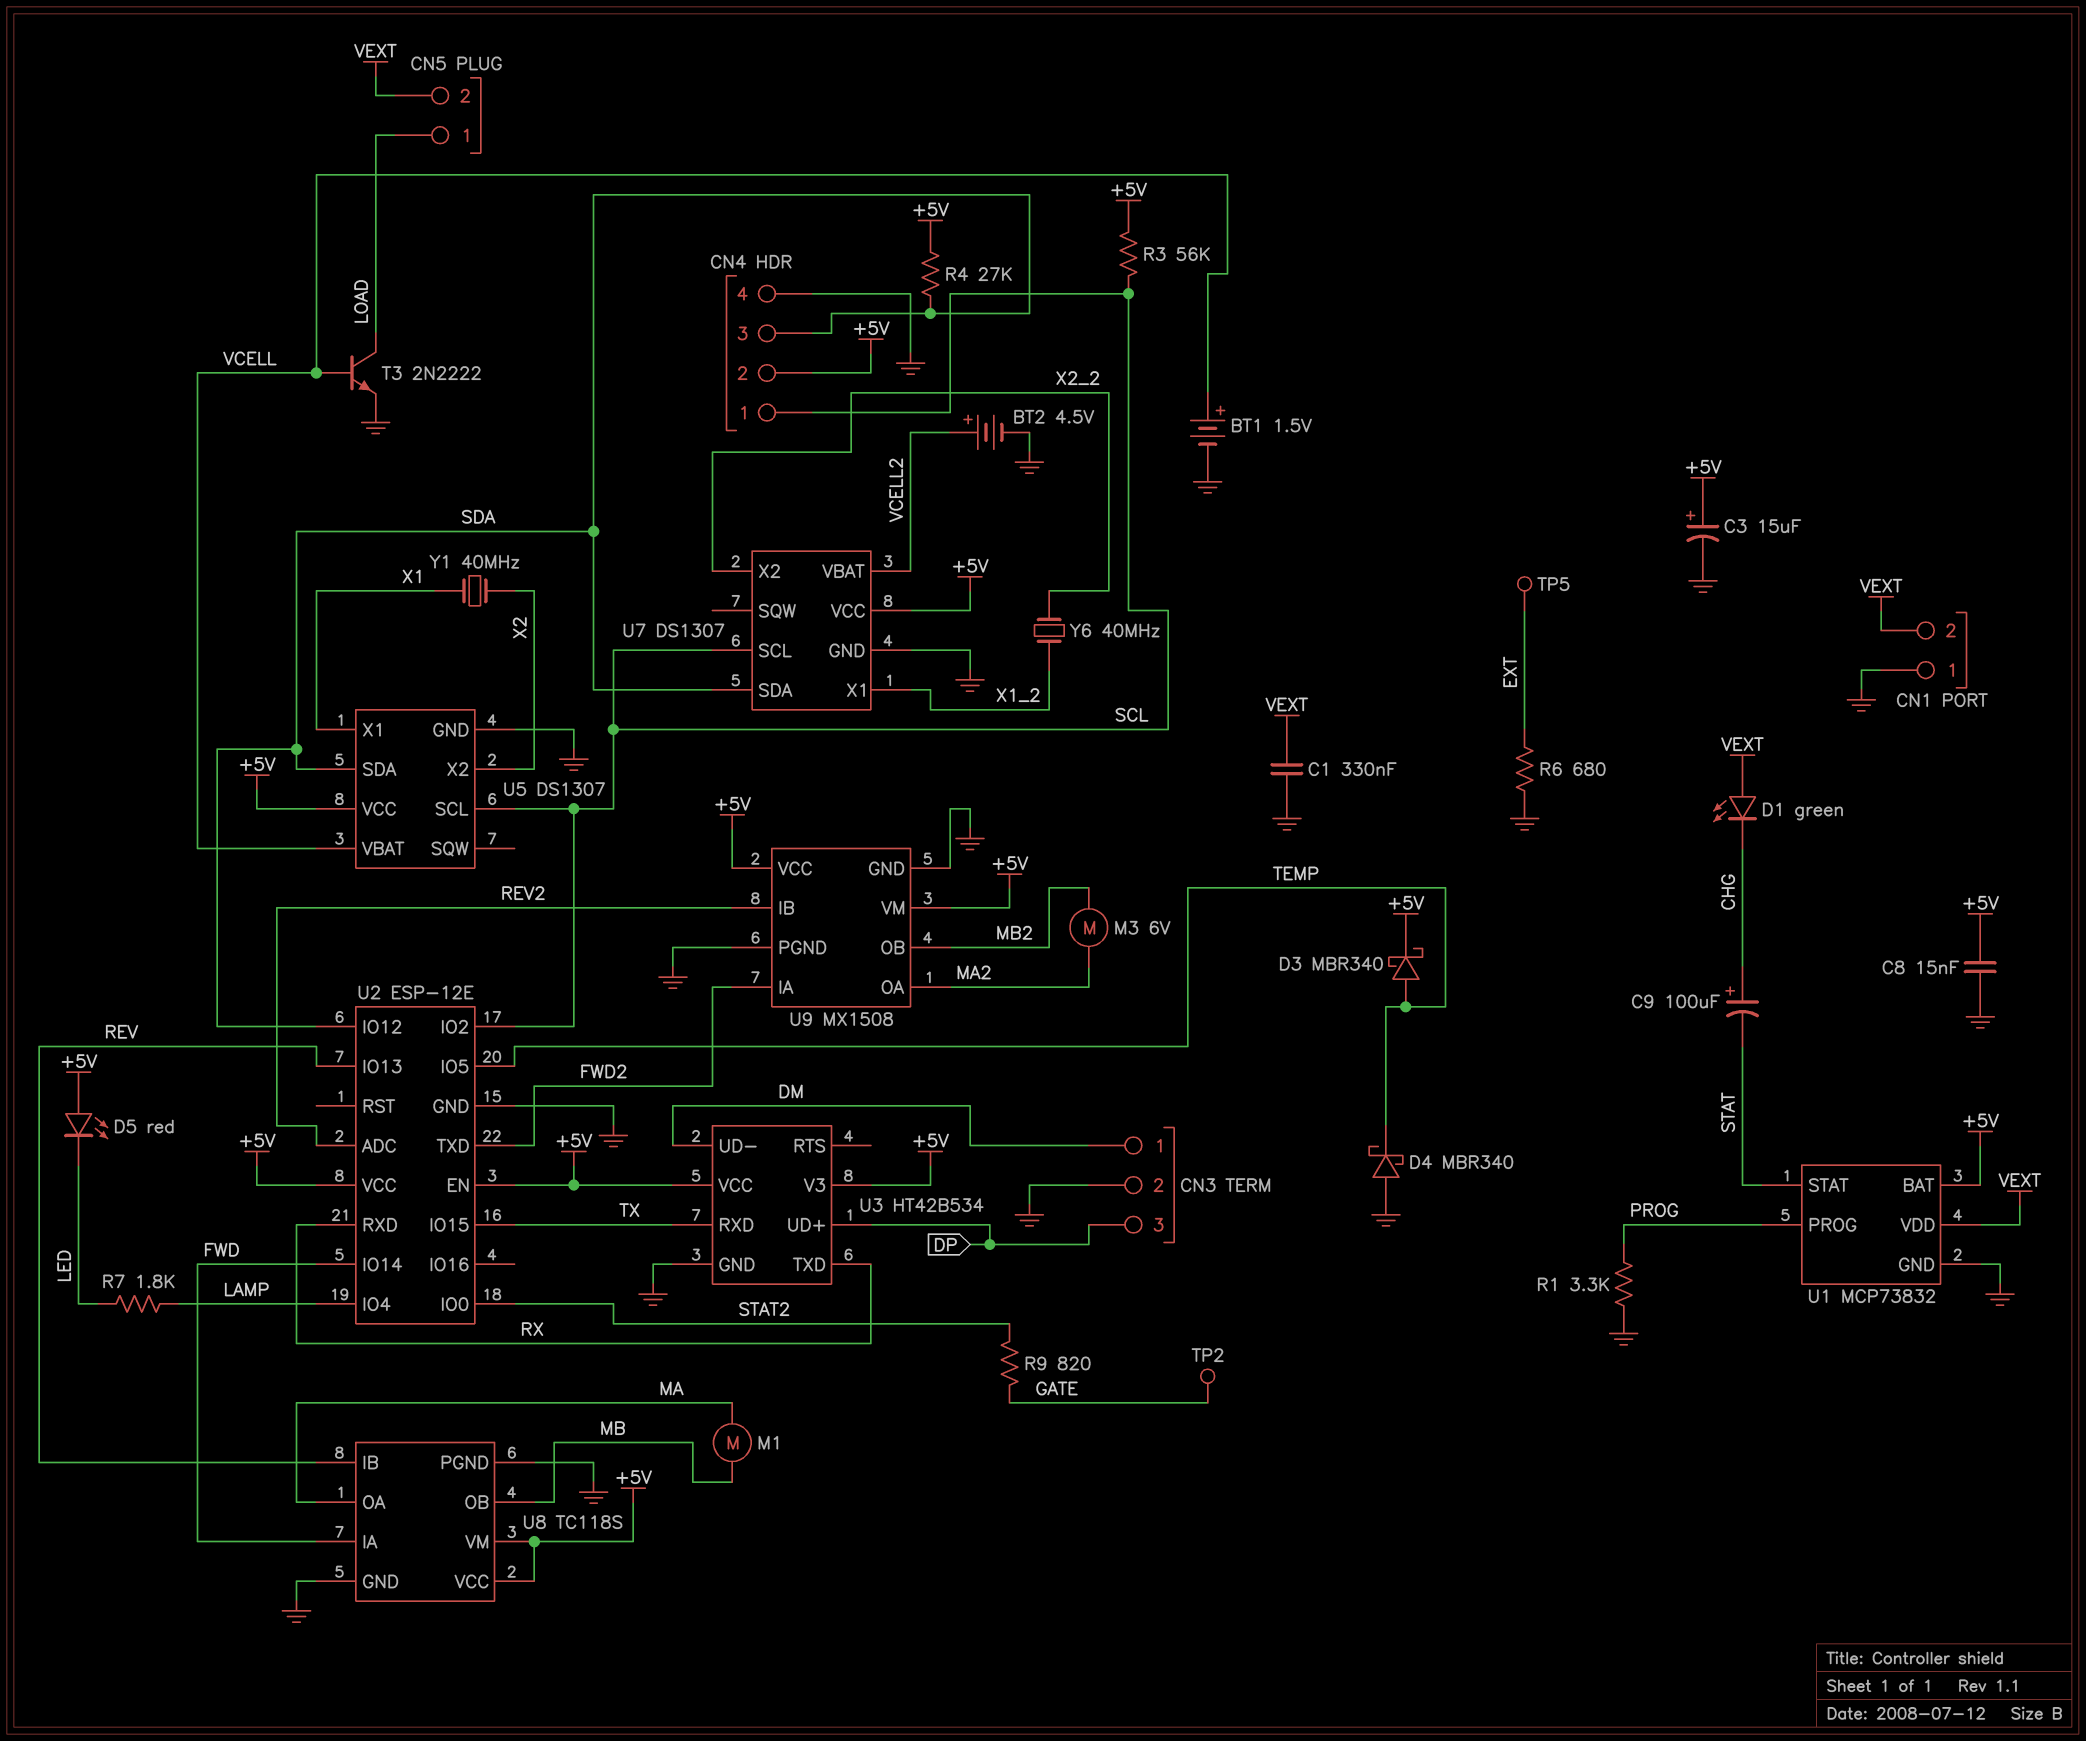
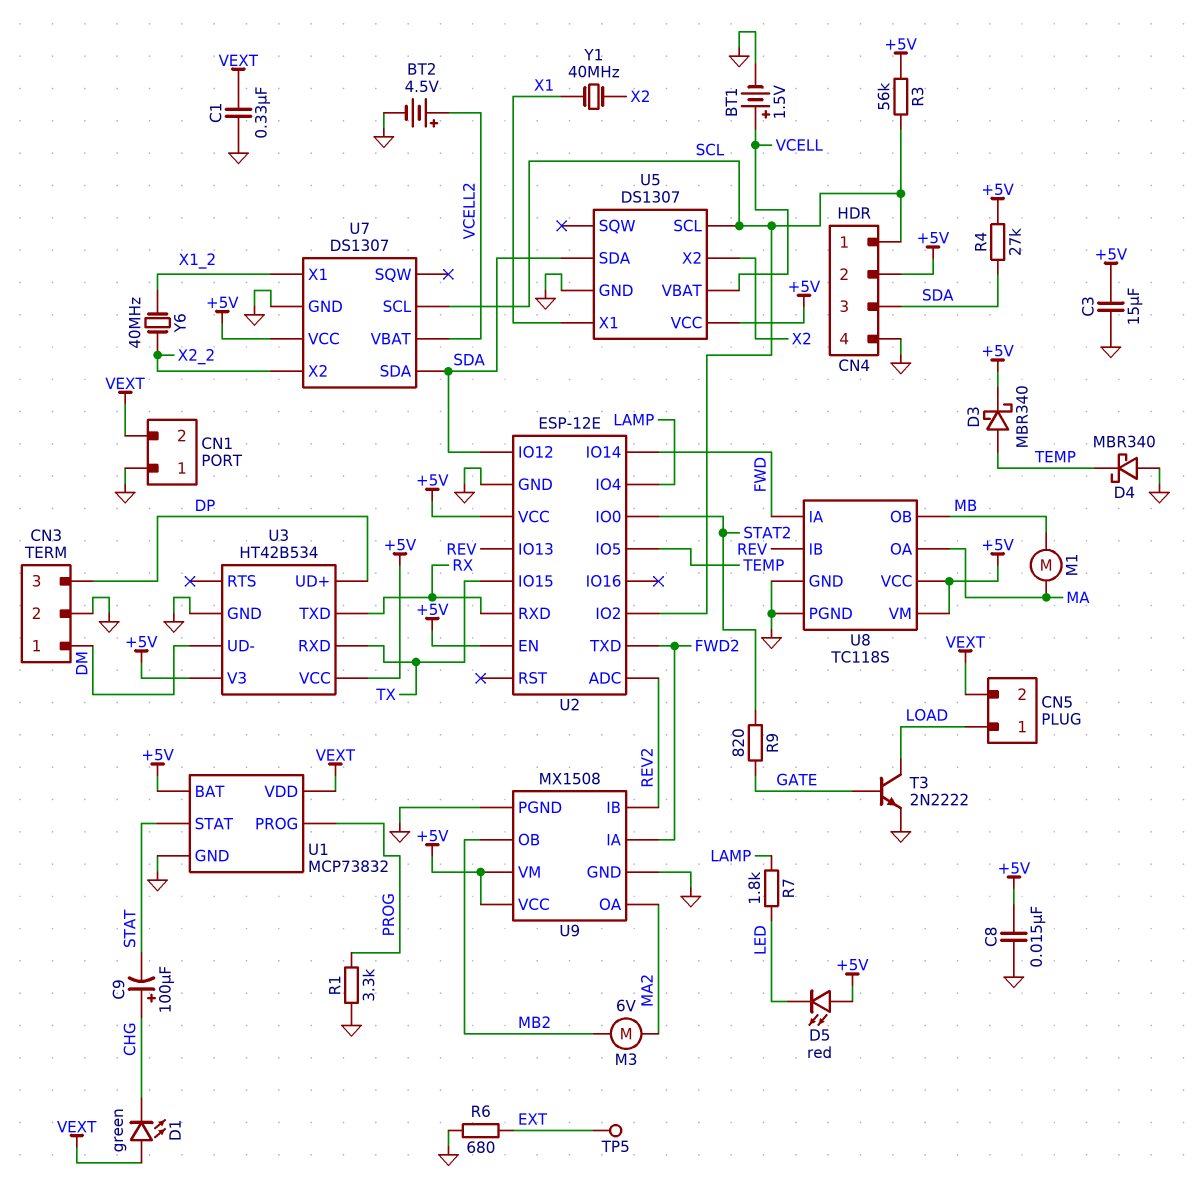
C3: 15uF (plus +5V, minus GND) -> 15uF (+5V, GND)
T3: NPN 2N2222 (B VCELL, C LOAD, E GND) -> NPN 2N2222 (B GATE, C LOAD, E GND)
TP2: test point (GATE) -> none

